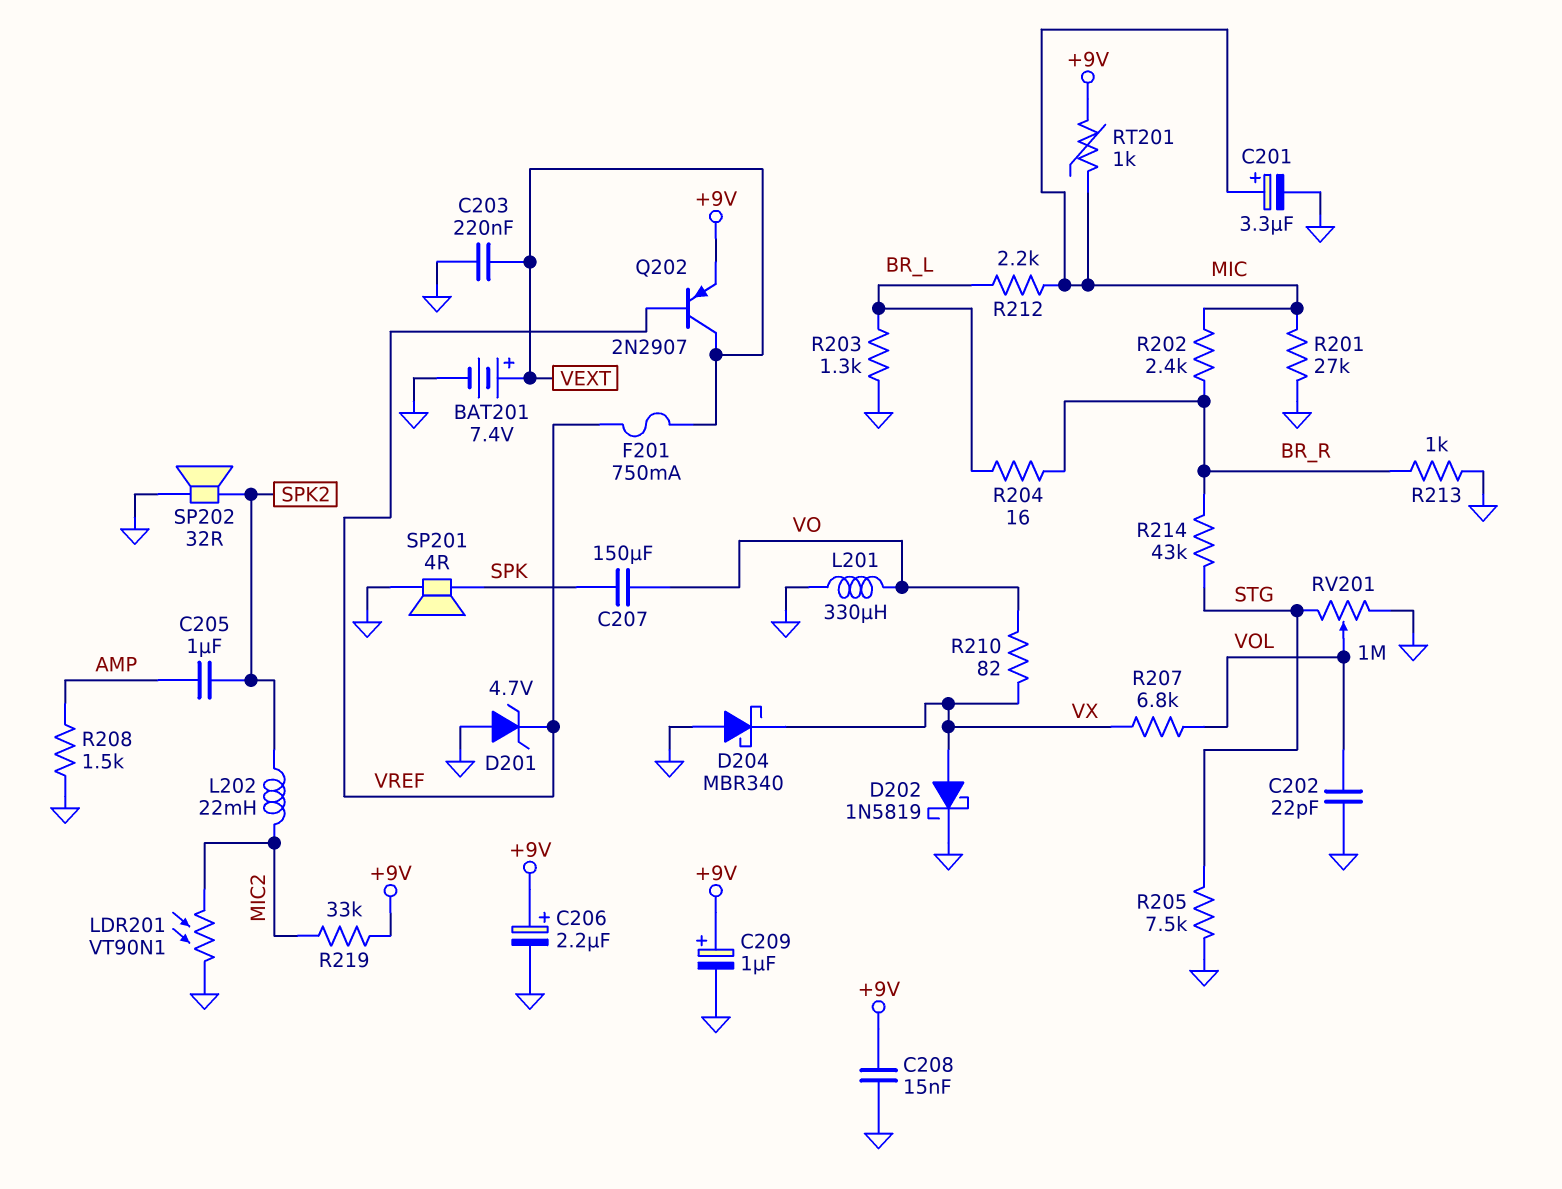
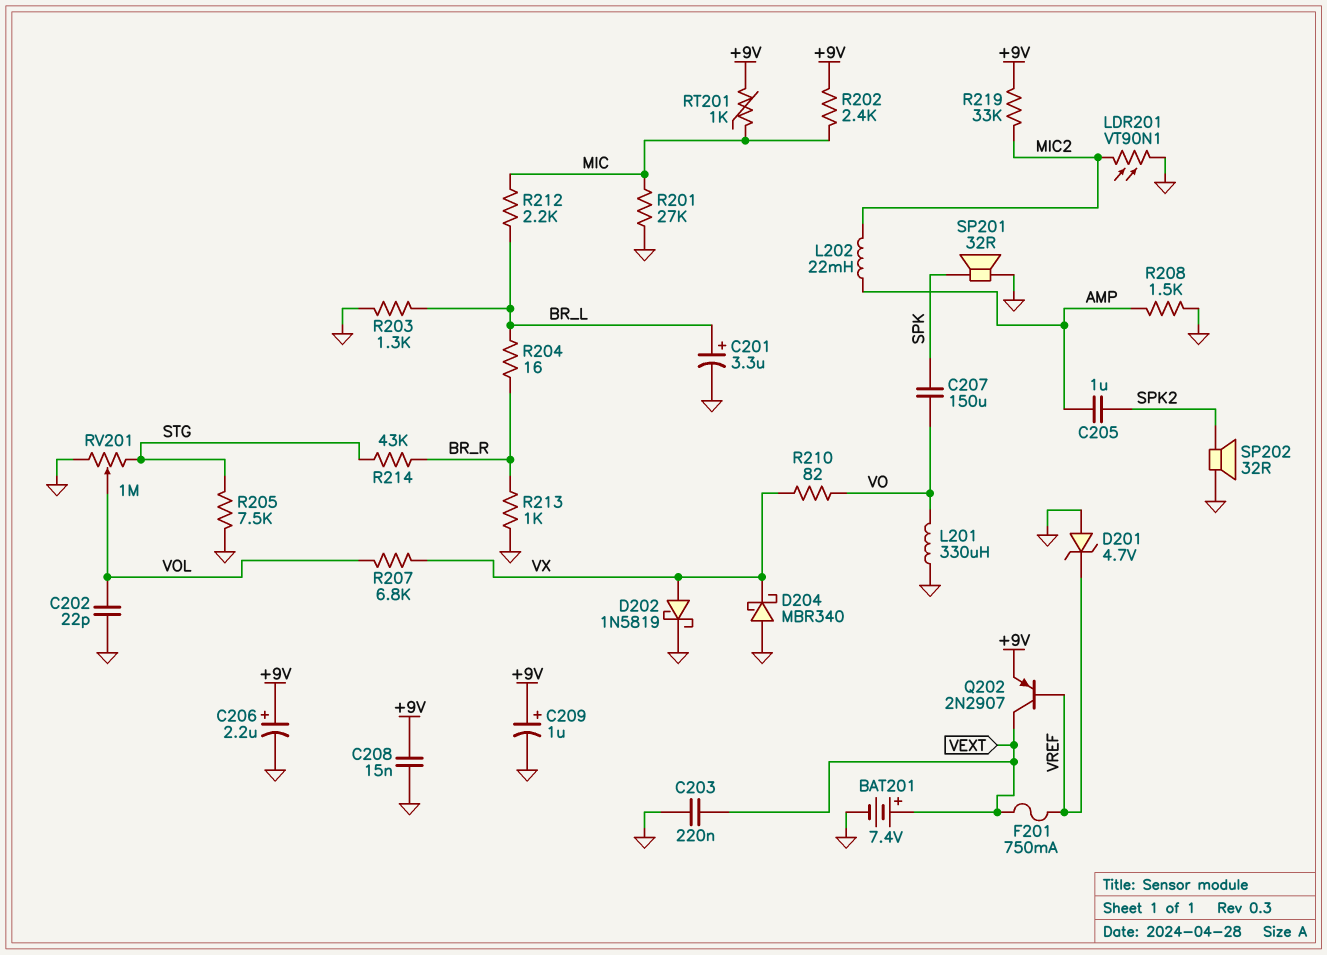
C201: 3.3uF (plus MIC, minus GND) -> 3.3uF (plus BR_L, minus GND)
L202: 22mH (MIC2, SPK2) -> 22mH (AMP, MIC2)
R202: 2.4k (BR_R, MIC) -> 2.4k (+9V, MIC)
SP201: speaker 4R (GND, SPK) -> speaker 32R (GND, SPK)

